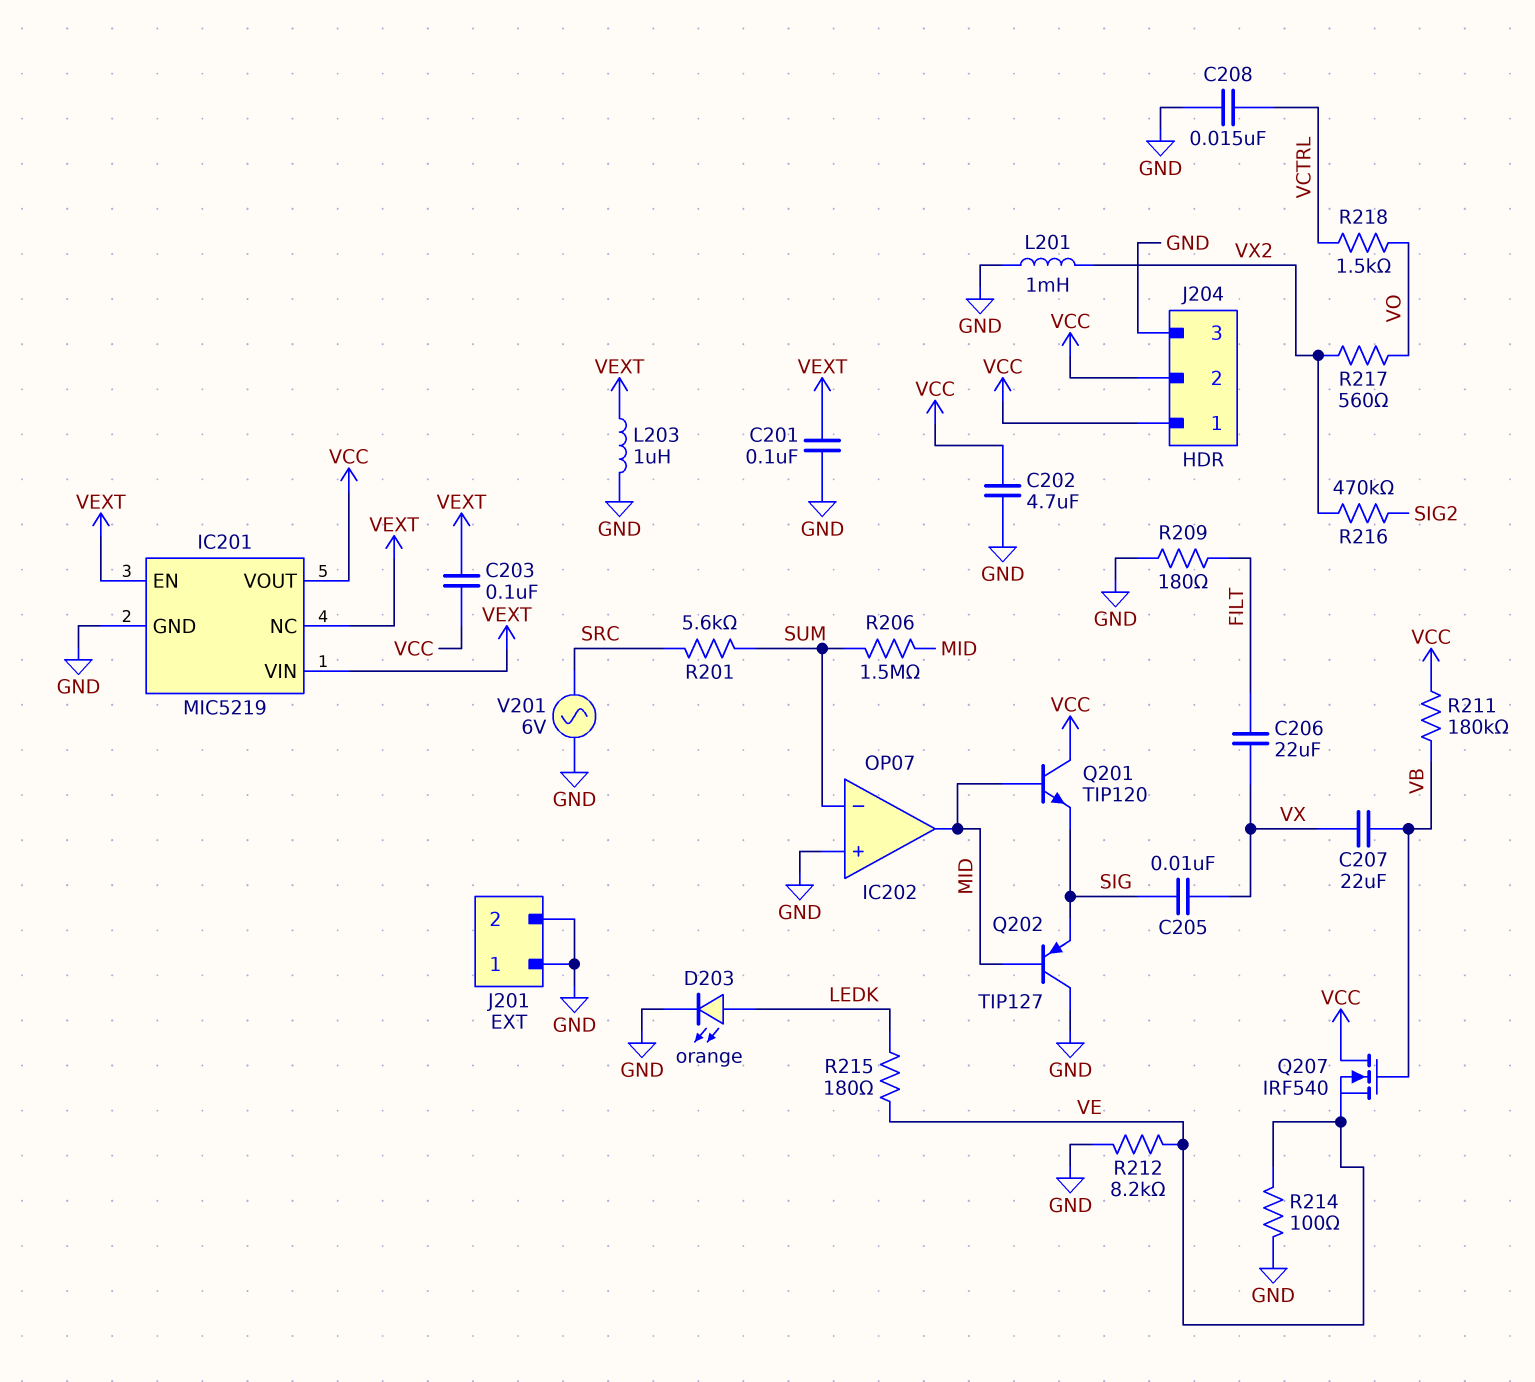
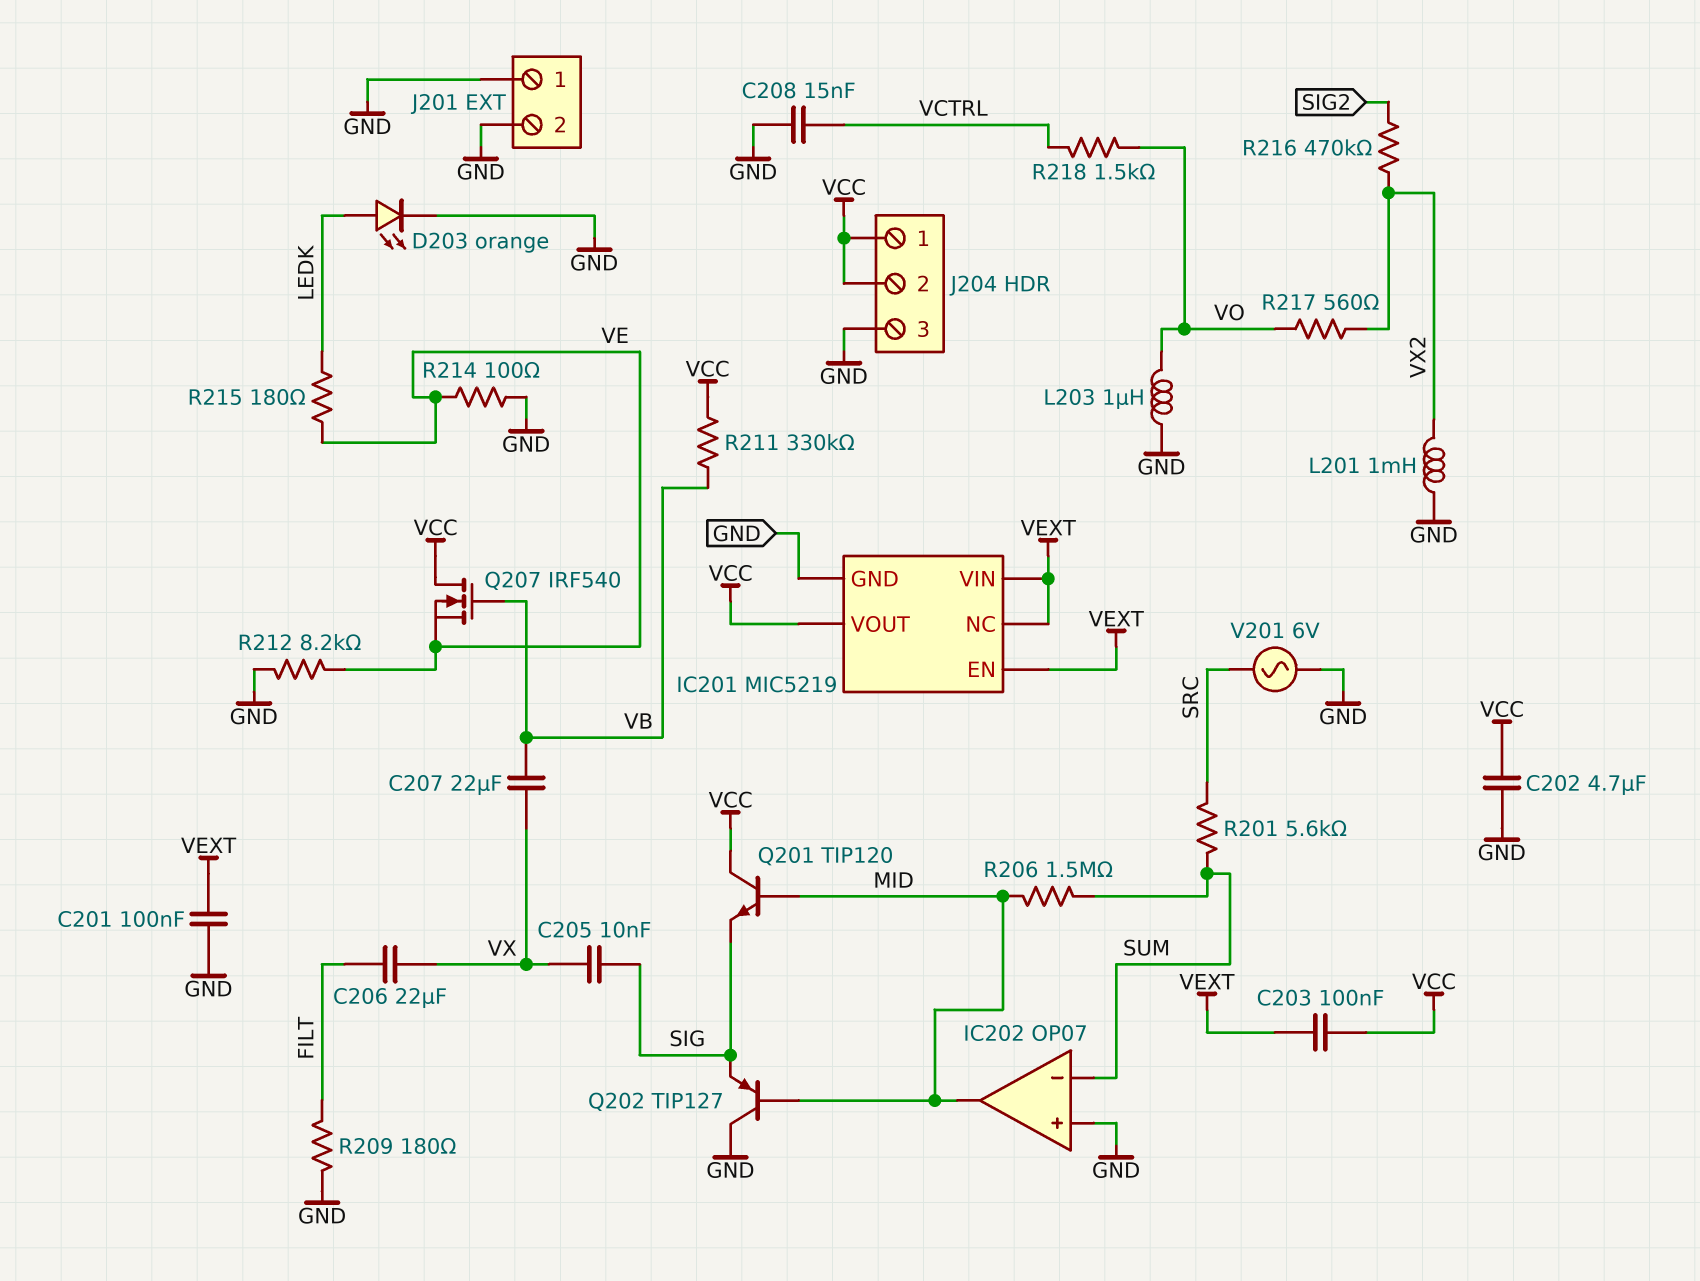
L203: 1uH (GND, VEXT) -> 1uH (GND, VO)
R211: 180k (VB, VCC) -> 330k (VB, VCC)

